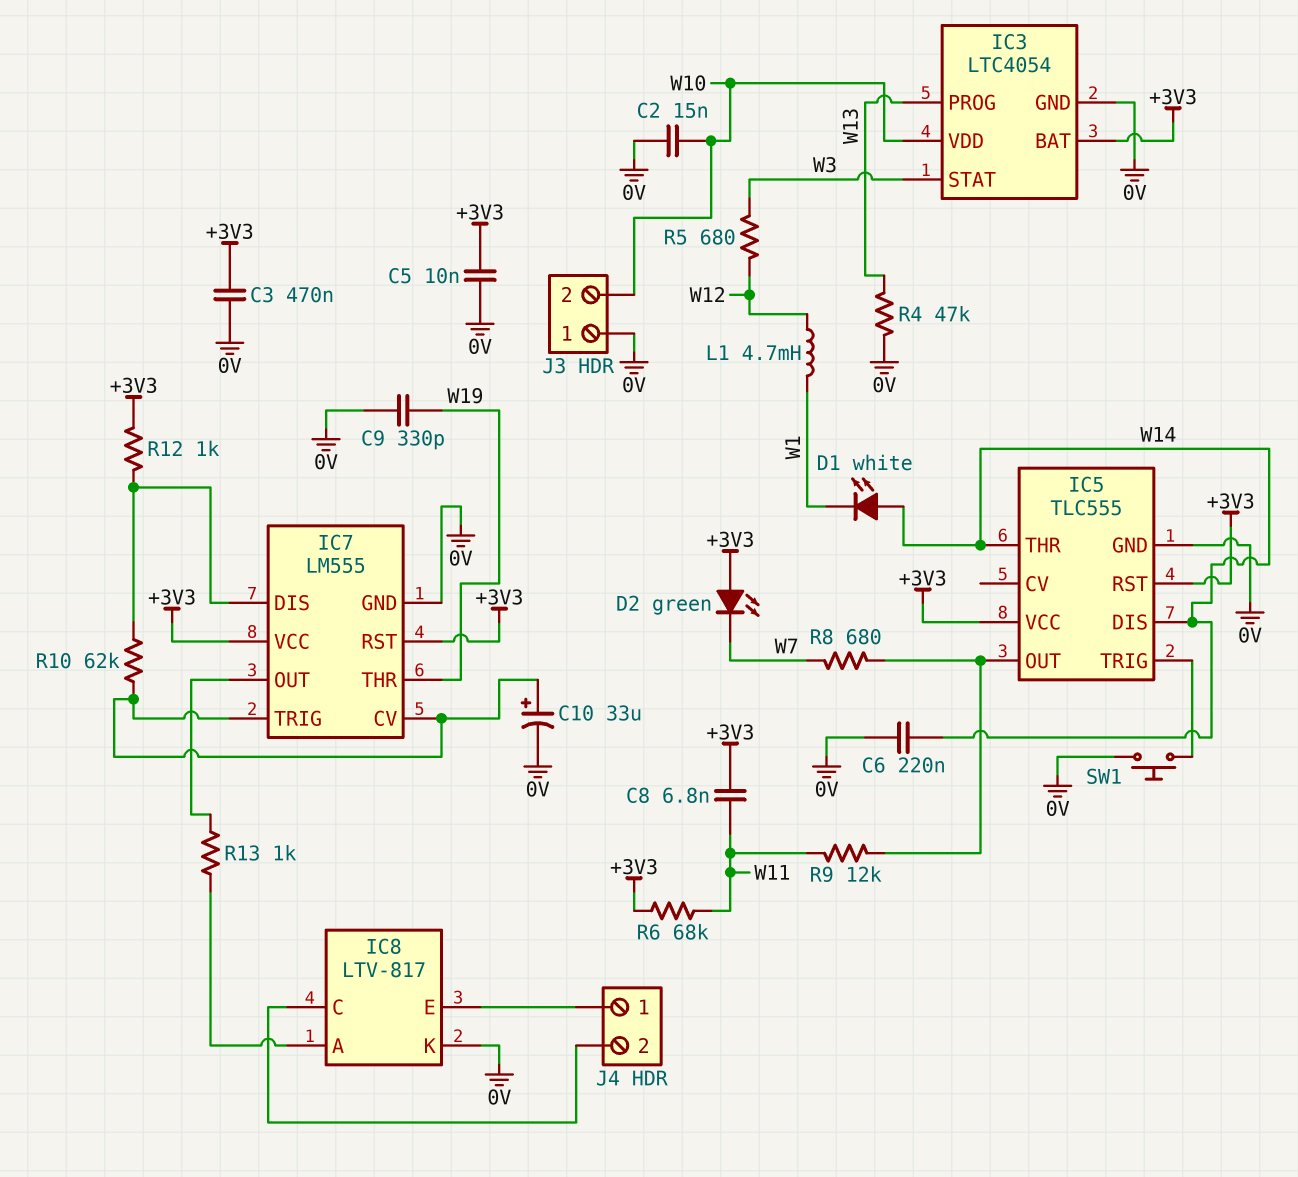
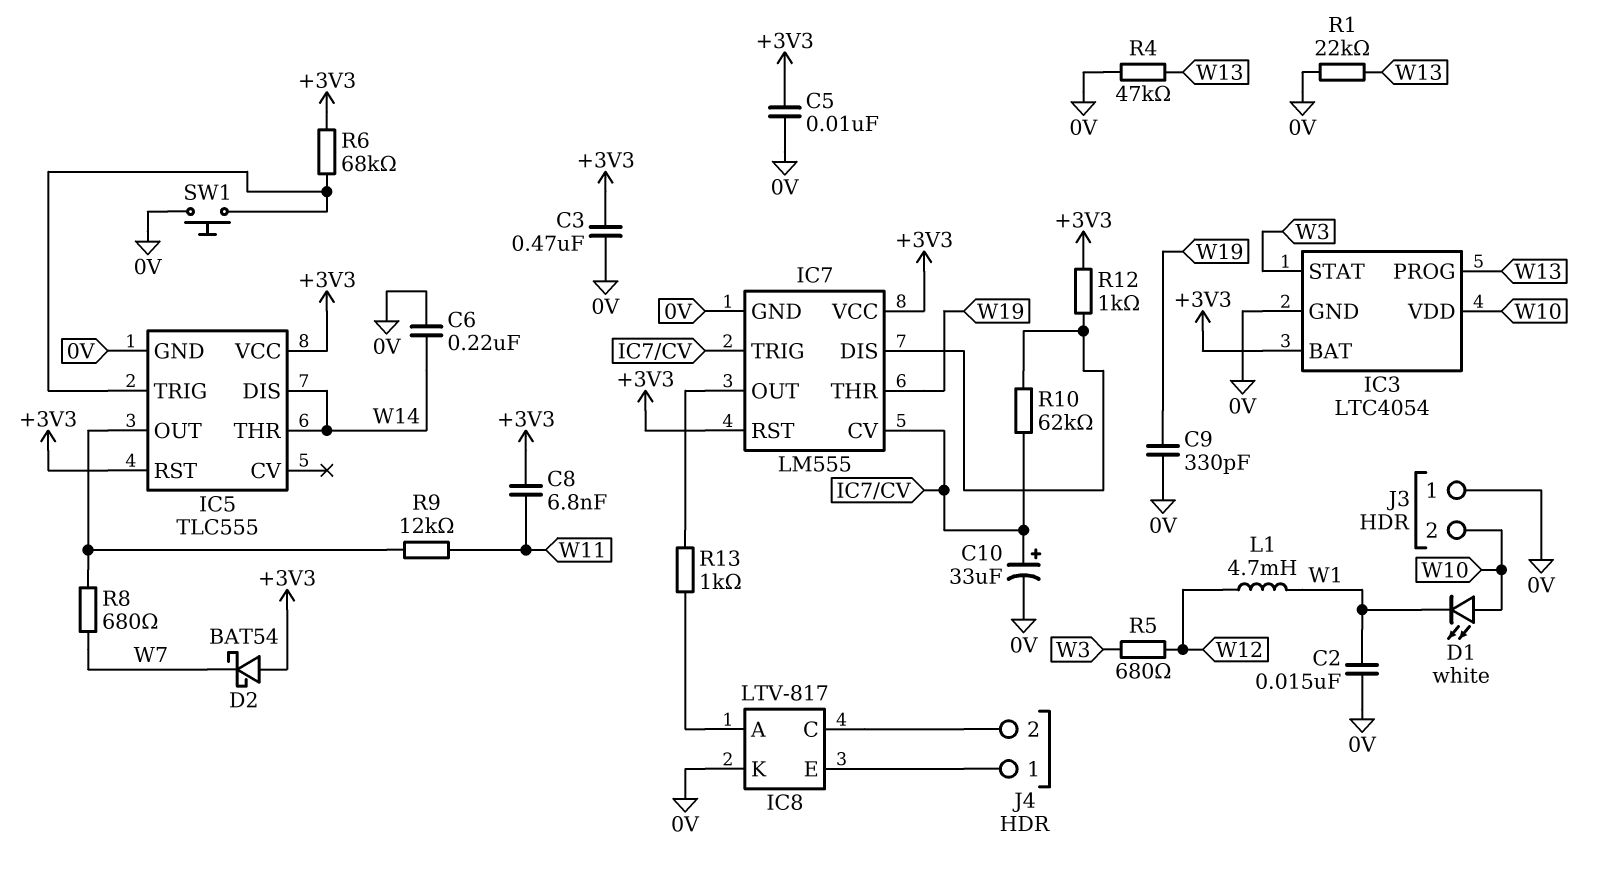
C2: 15nF (0V, W10) -> 15nF (0V, W1)
D1: LED white (A W14, K W1) -> LED white (A W10, K W1)
D2: LED green (A +3V3, K W7) -> schottky BAT54 (A +3V3, K W7)
R1: none -> 22k (0V, W13)
R6: 68k (+3V3, W11) -> 68k (+3V3, IC5/TRIG)

